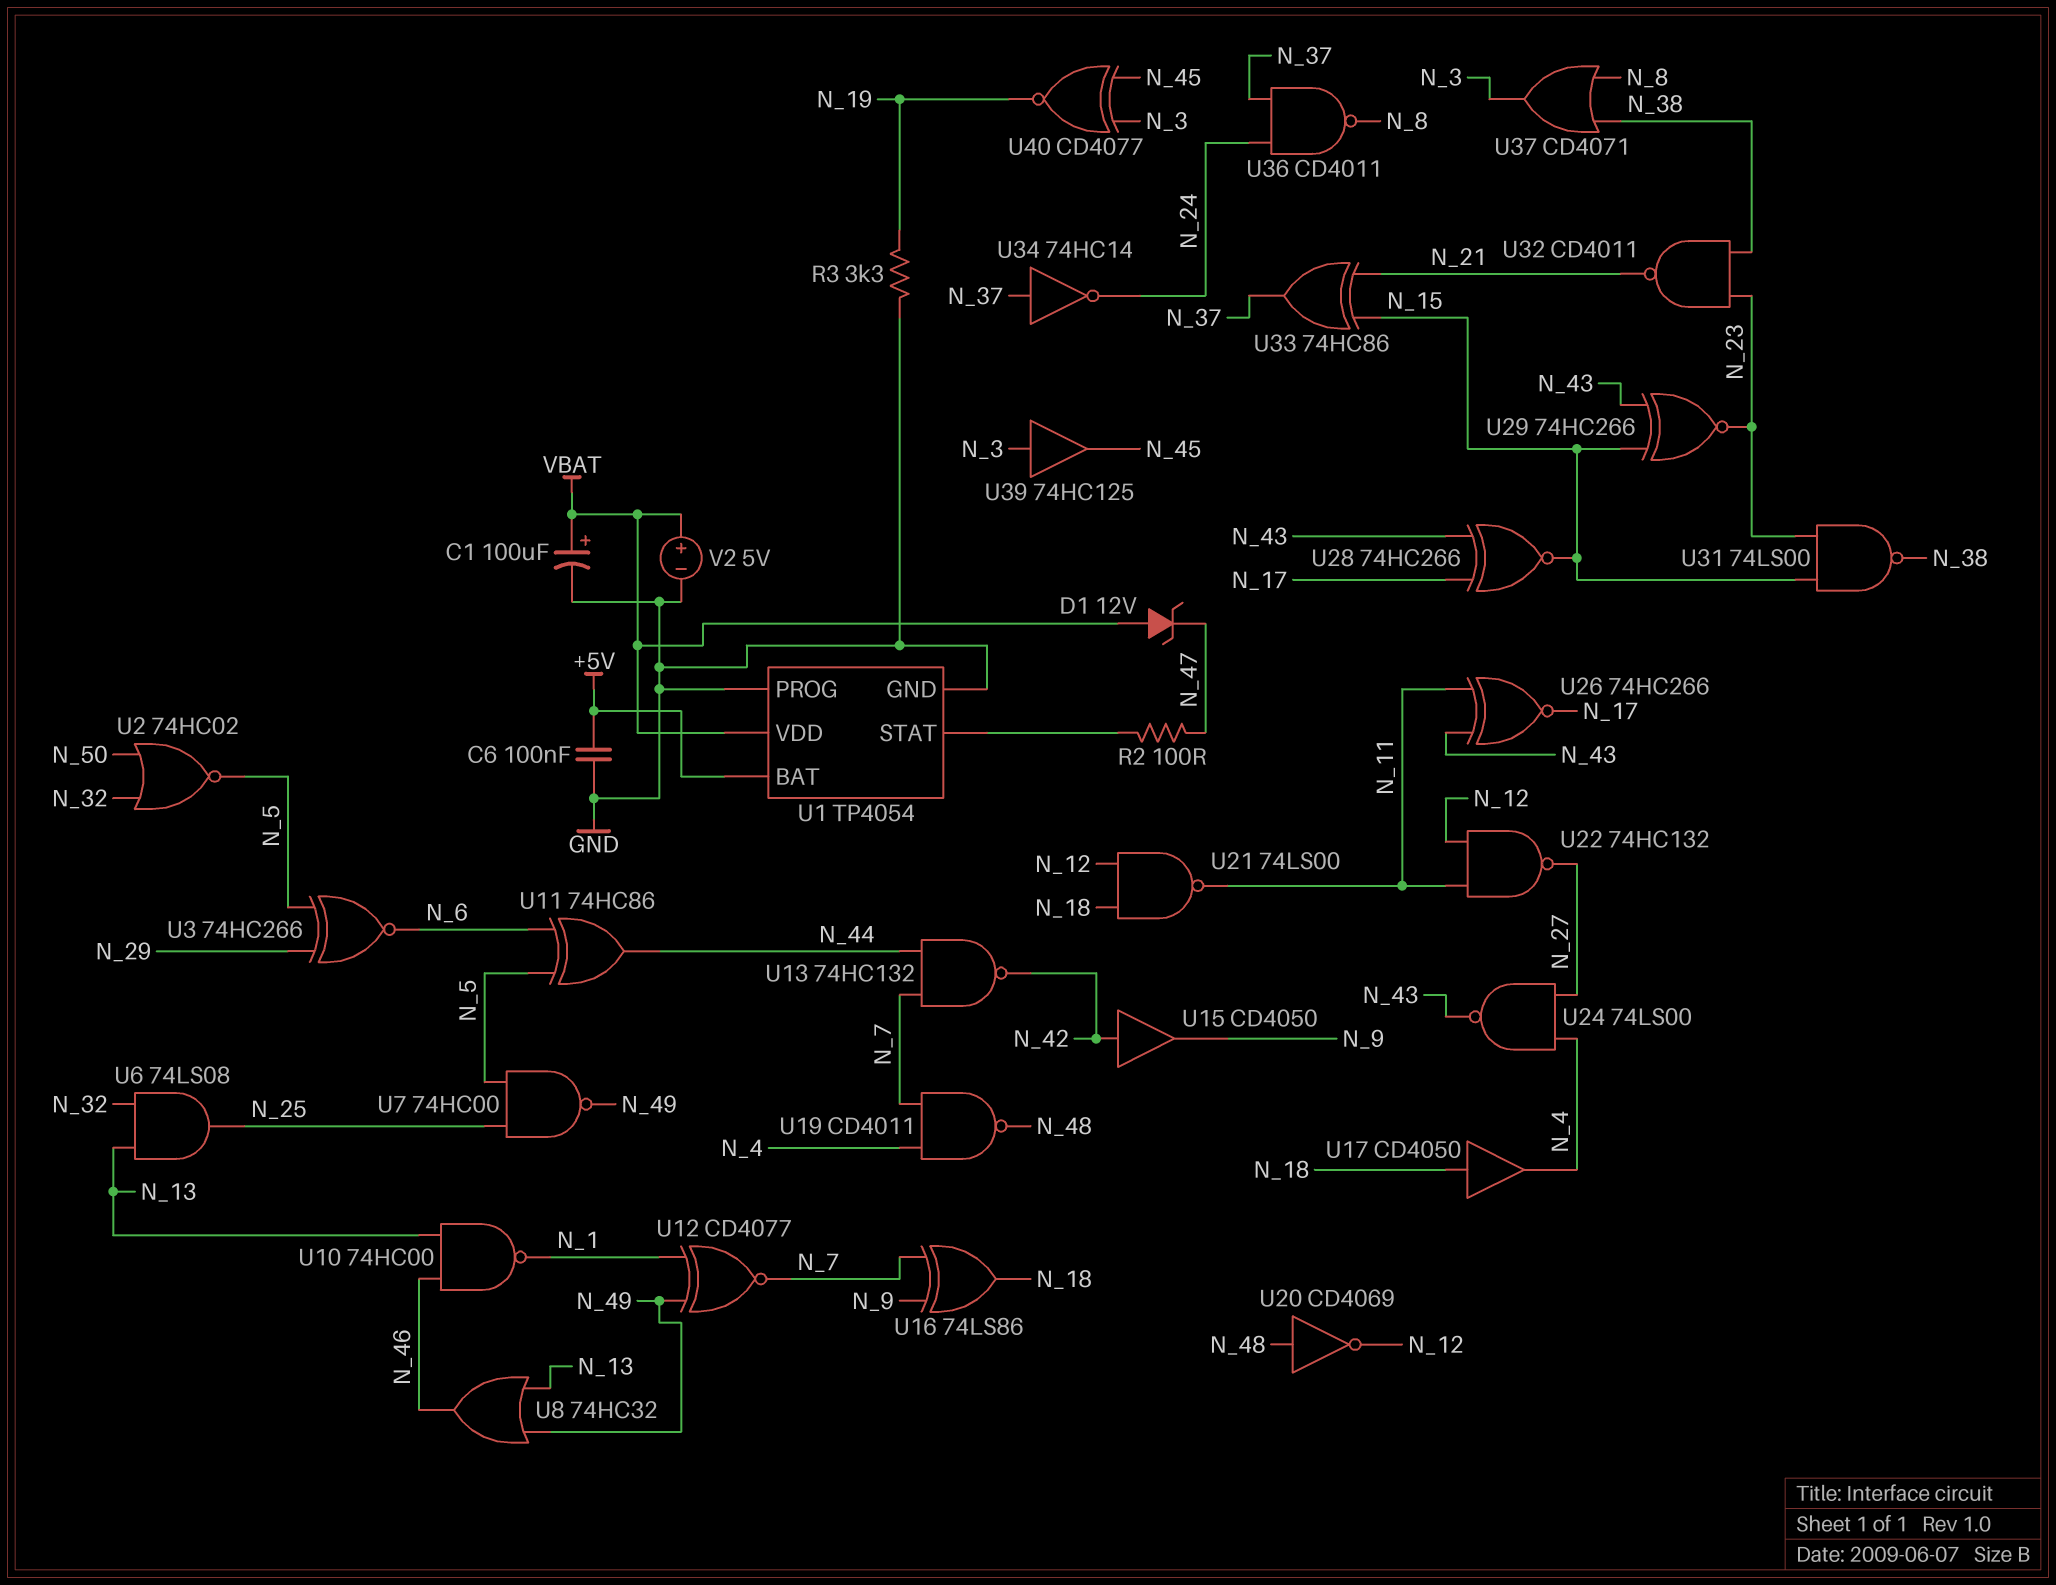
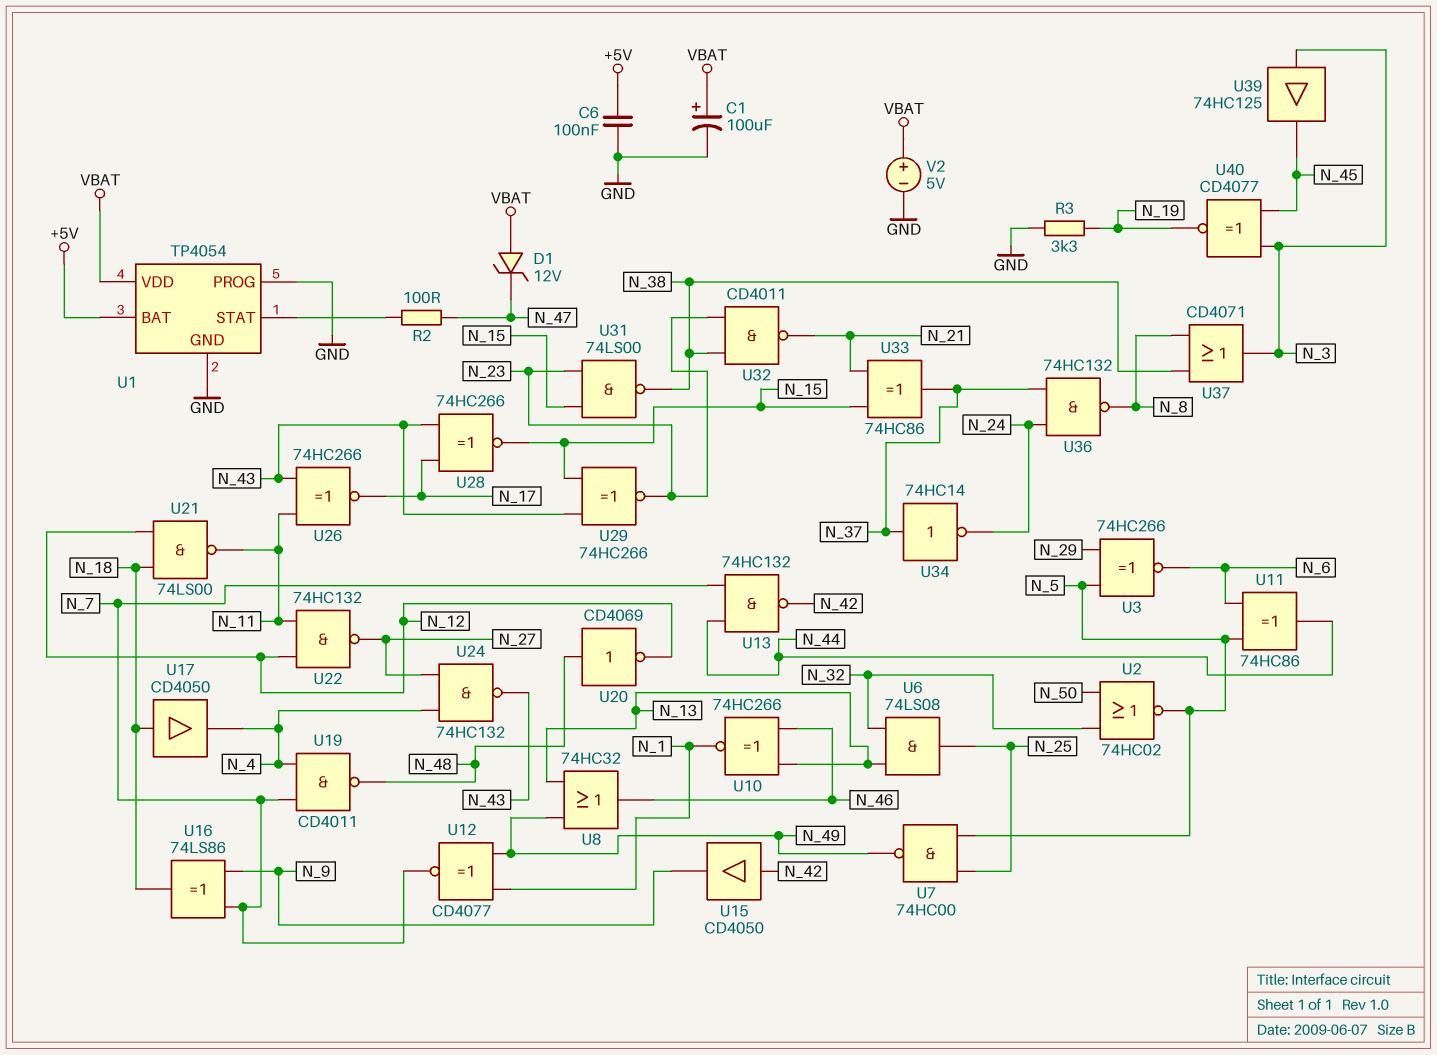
U10: NAND 74HC00 (in N_13, in N_46, out N_1) -> XNOR 74HC266 (in N_13, in N_46, out N_1)
U24: NAND 74LS00 (in N_4, in N_27, out N_43) -> NAND 74HC132 (in N_4, in N_27, out N_43)
U36: NAND CD4011 (in N_24, in N_37, out N_8) -> NAND 74HC132 (in N_24, in N_37, out N_8)

